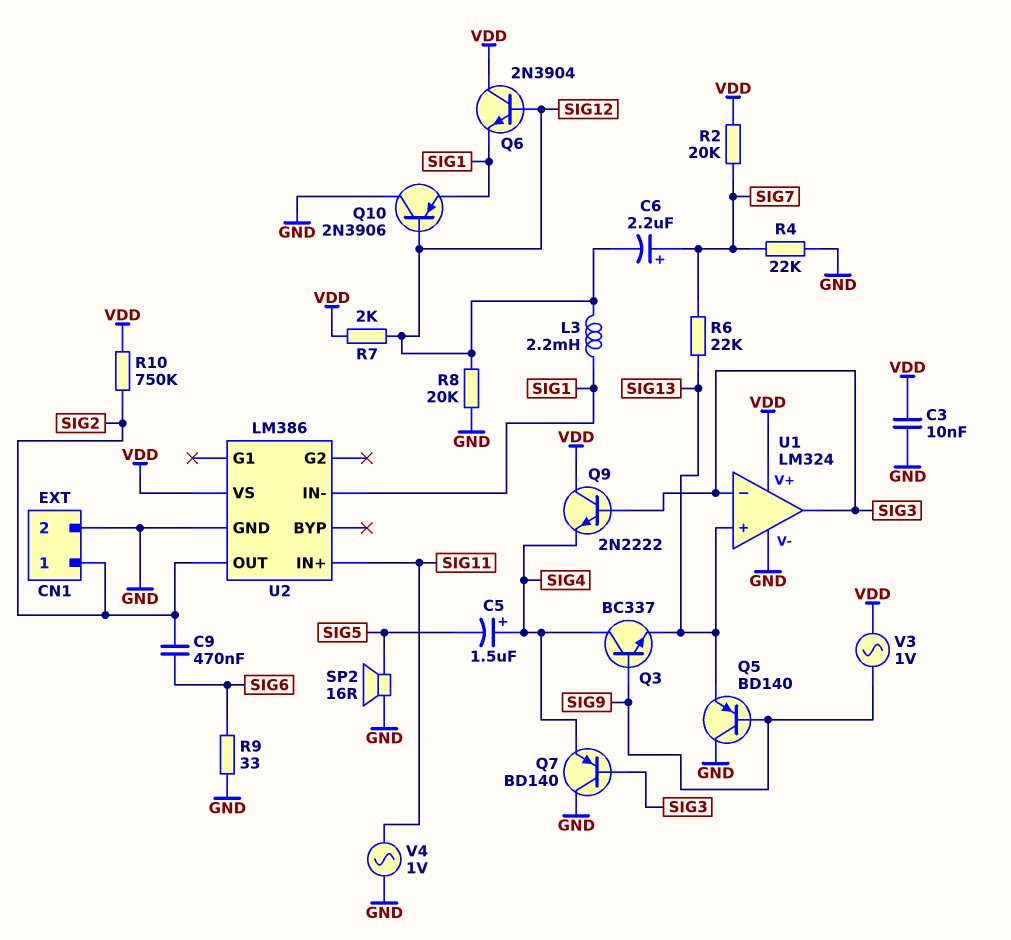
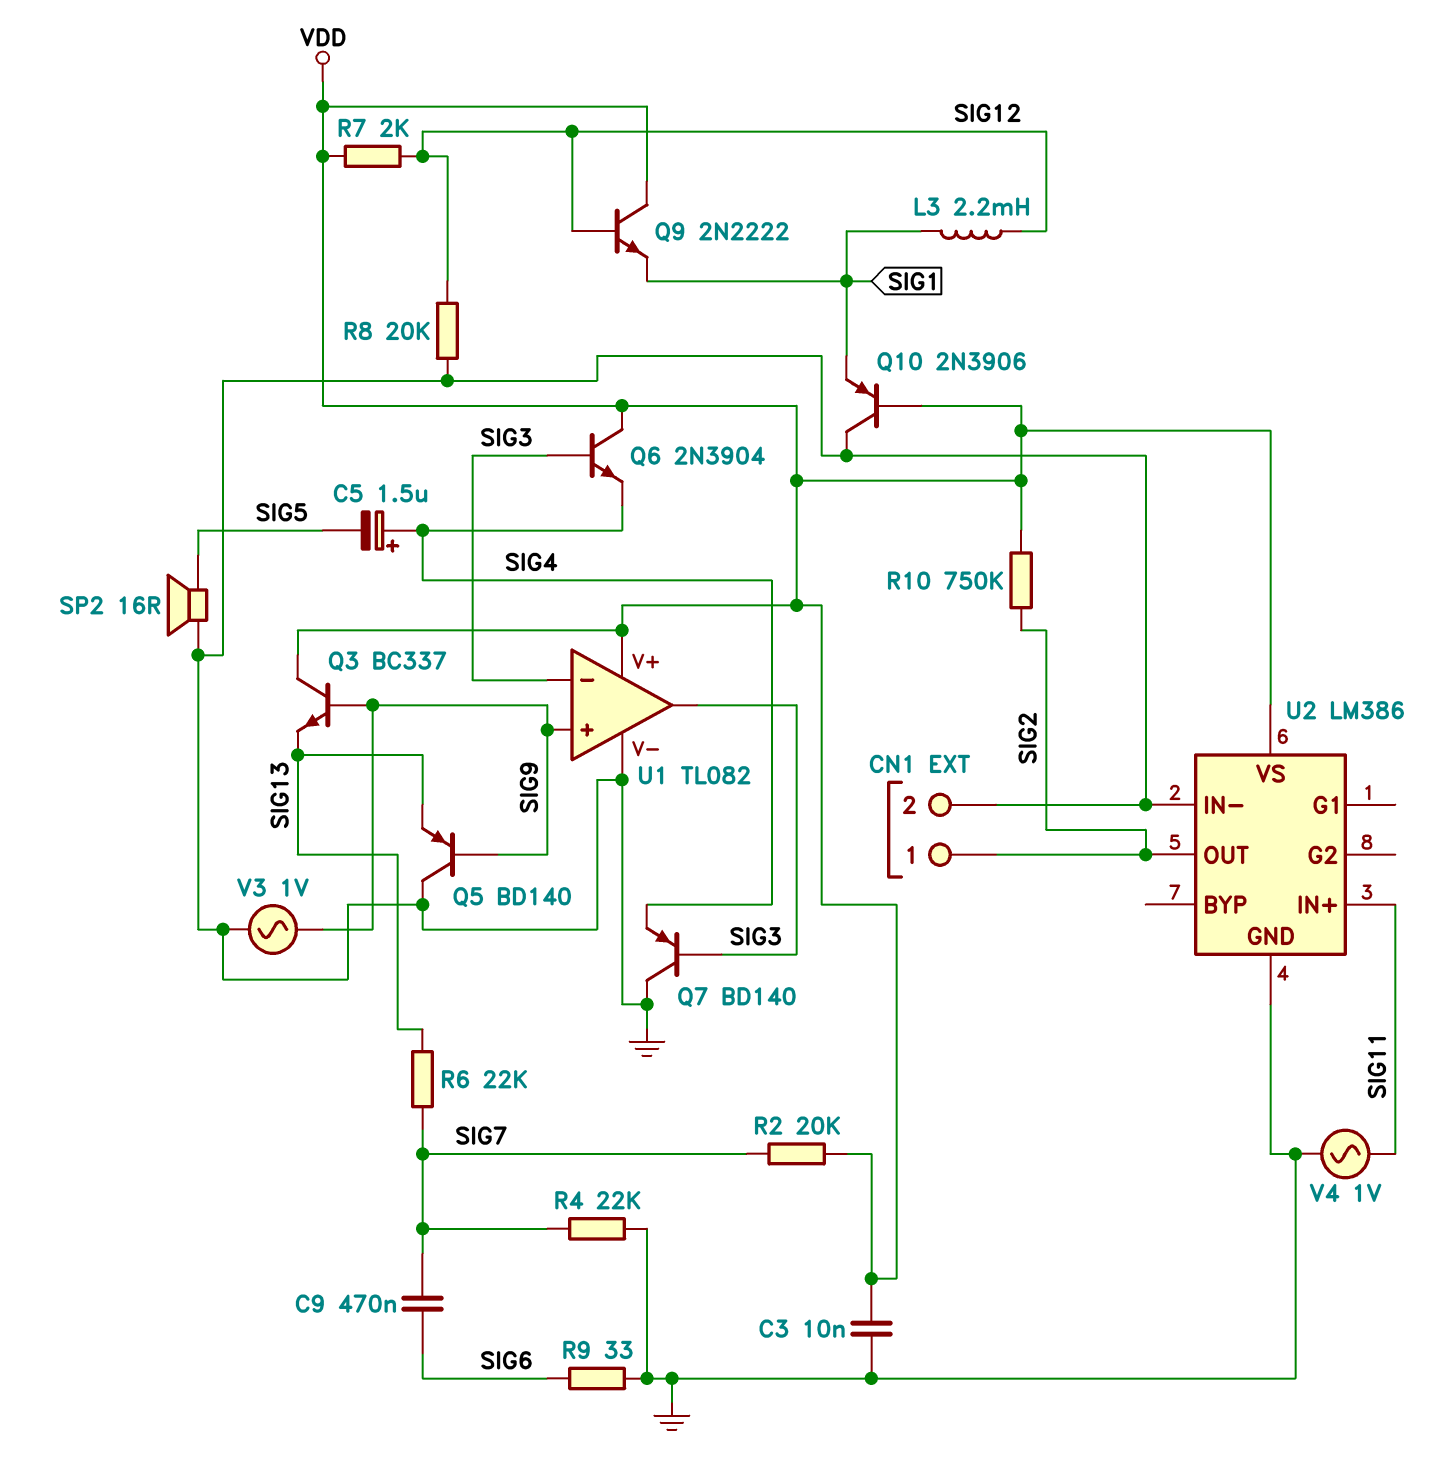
C6: 2.2uF (plus SIG7, minus SIG12) -> none
C9: 470nF (SIG2, SIG6) -> 470nF (SIG6, SIG7)
Q3: NPN BC337 (B SIG9, C SIG4, E SIG13) -> NPN BC337 (B SIG9, C VDD, E SIG13)
Q6: NPN 2N3904 (B SIG12, C VDD, E SIG1) -> NPN 2N3904 (B SIG3, C VDD, E SIG4)
Q9: NPN 2N2222 (B SIG3, C VDD, E SIG4) -> NPN 2N2222 (B SIG12, C VDD, E SIG1)
Q10: PNP 2N3906 (B SIG12, C GND, E SIG1) -> PNP 2N3906 (B VDD, C GND, E SIG1)
U1: LM324 -> TL082
U1 pin in+: SIG13 -> SIG9
U2 pin IN-: SIG1 -> GND
V3: AC 1V (SIG9, VDD) -> AC 1V (GND, SIG9)

